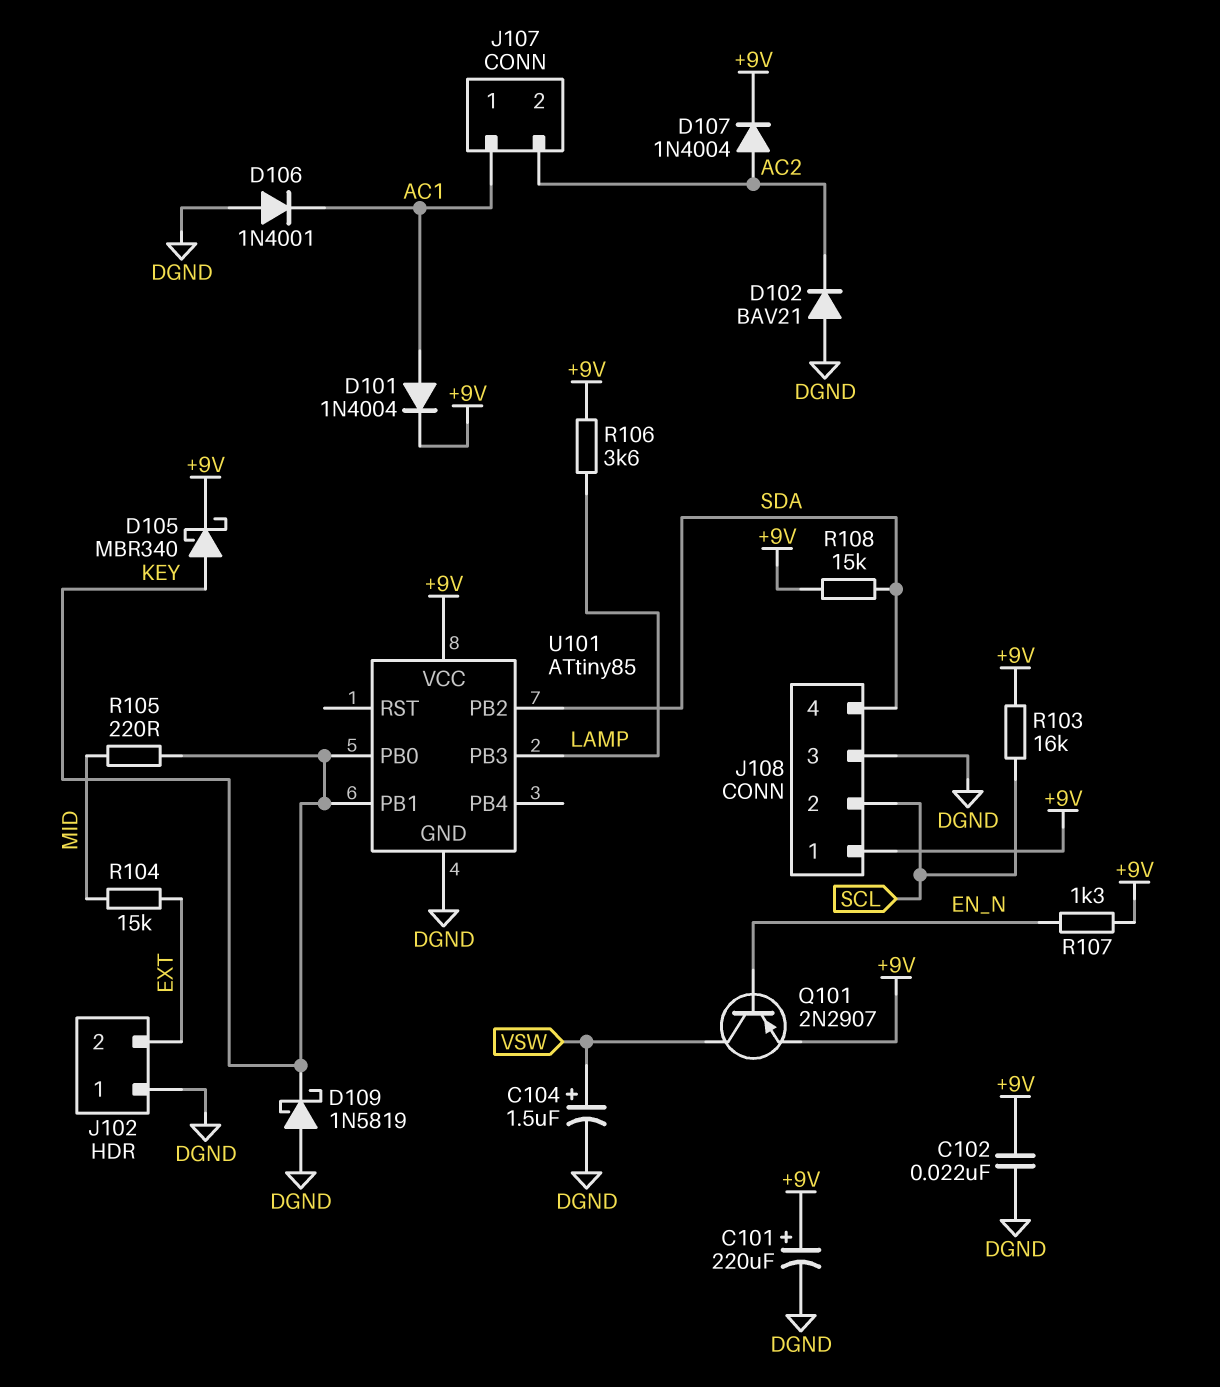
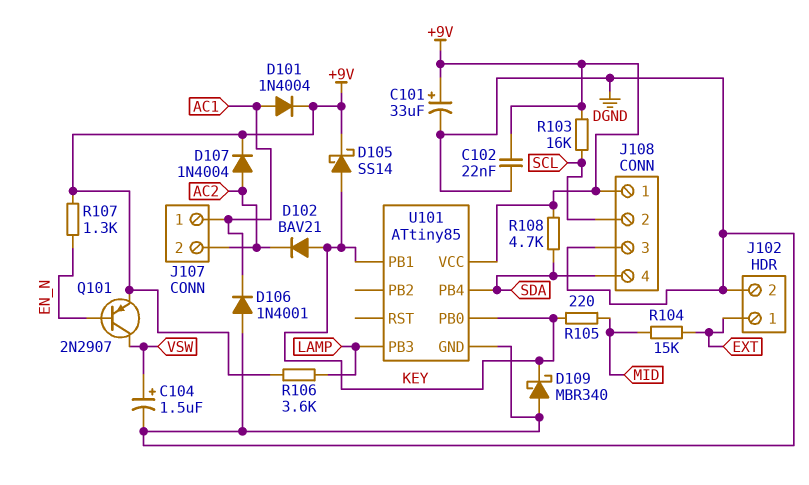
C101: 220uF (plus +9V, minus DGND) -> 33uF (plus +9V, minus DGND)
D102: diode BAV21 (A DGND, K AC2) -> diode BAV21 (A KEY, K AC2)
D105: schottky MBR340 (A KEY, K +9V) -> schottky SS14 (A KEY, K +9V)
D109: schottky 1N5819 (A DGND, K KEY) -> schottky MBR340 (A DGND, K KEY)
J102 pin 1: DGND -> EXT
J102 pin 2: EXT -> DGND
R108: 15k (+9V, SDA) -> 4.7k (+9V, SDA)
U101 pin PB2: SDA -> none
U101 pin PB4: none -> SDA

